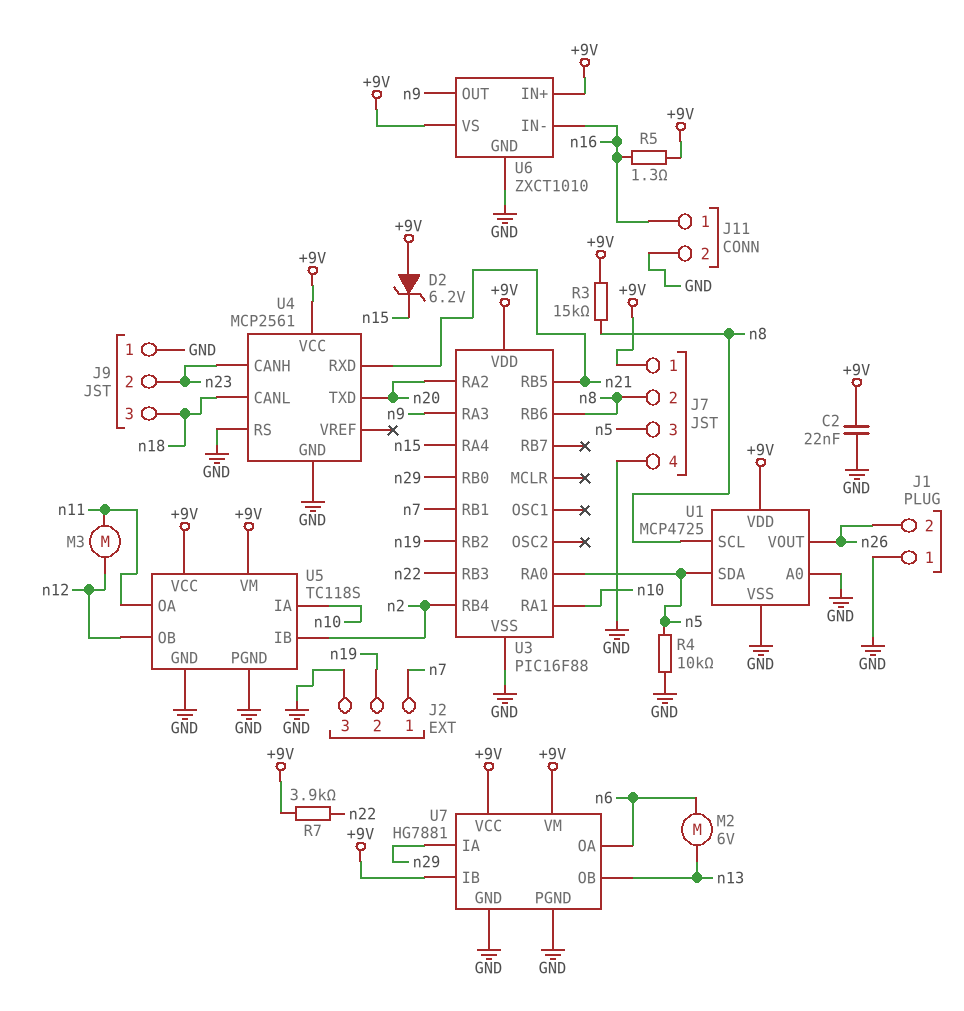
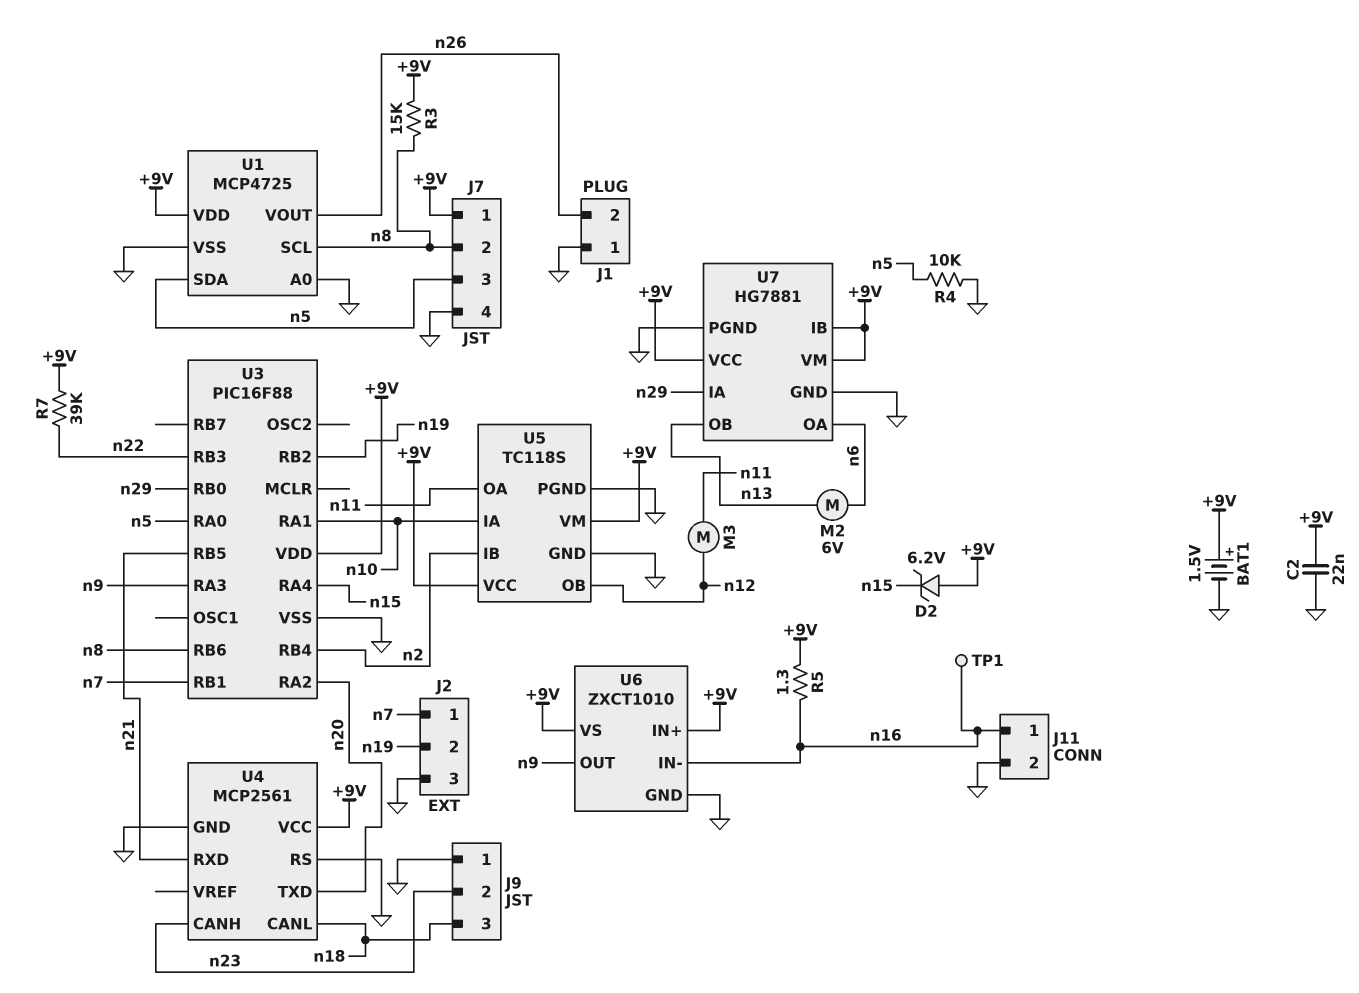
BAT1: none -> 1.5V (plus +9V, minus GND)
R7: 3.9k (+9V, n22) -> 39k (+9V, n22)
TP1: none -> test point (n16)

